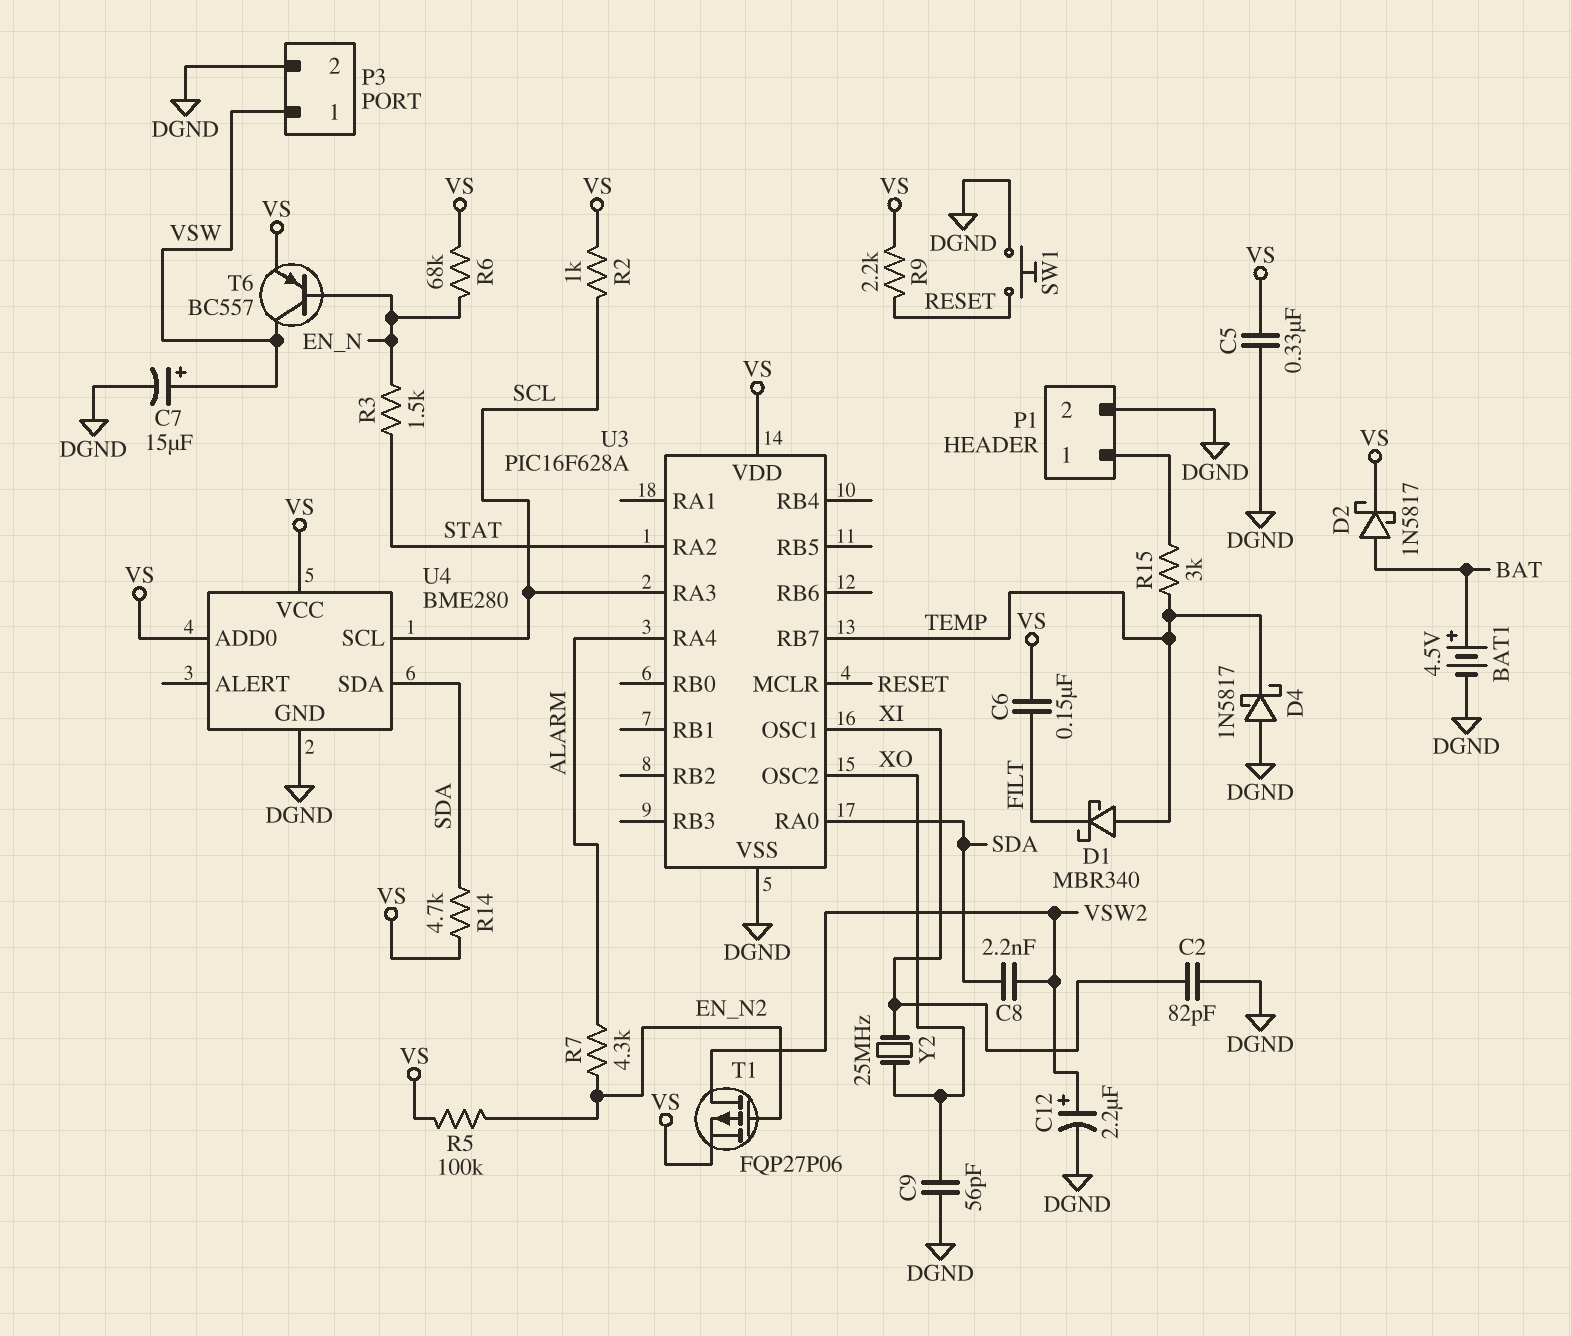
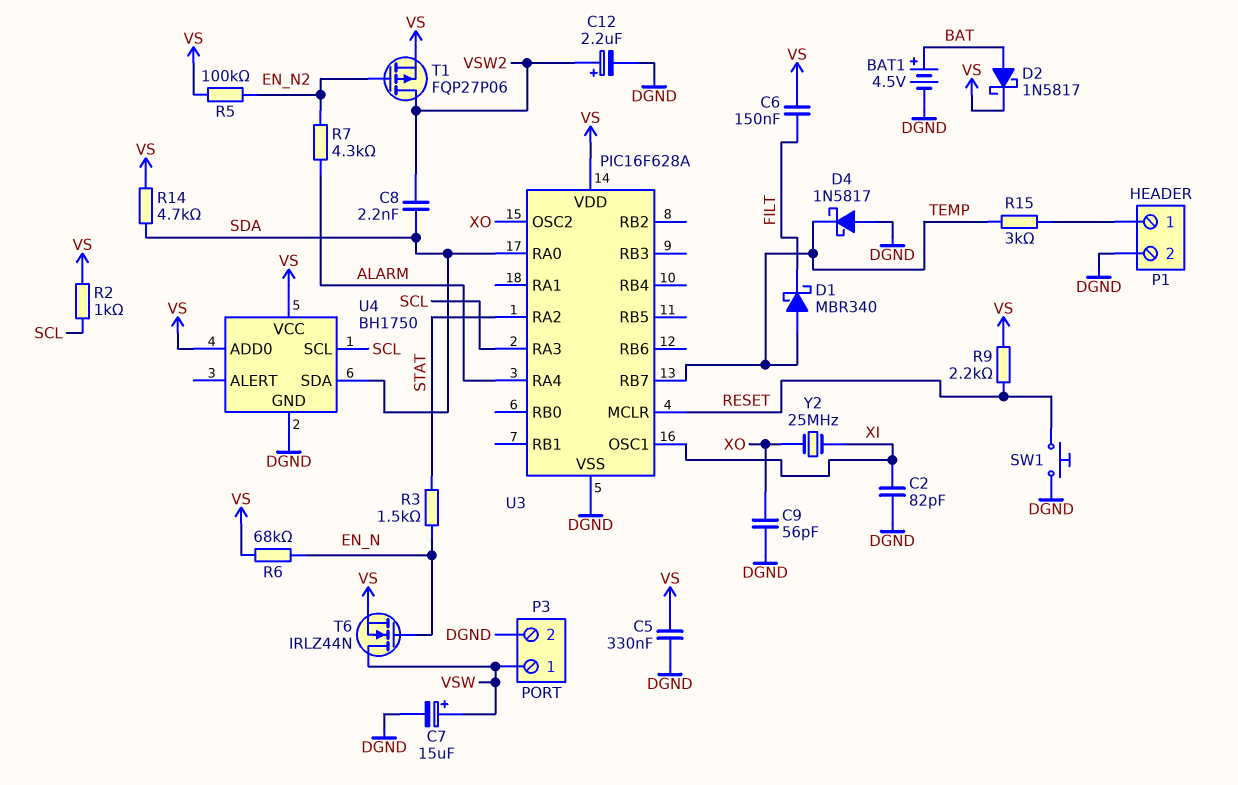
T6: PNP BC557 (B EN_N, C VSW, E VS) -> NMOS IRLZ44N (G EN_N, D VSW, S VS)
U4: BME280 -> BH1750

